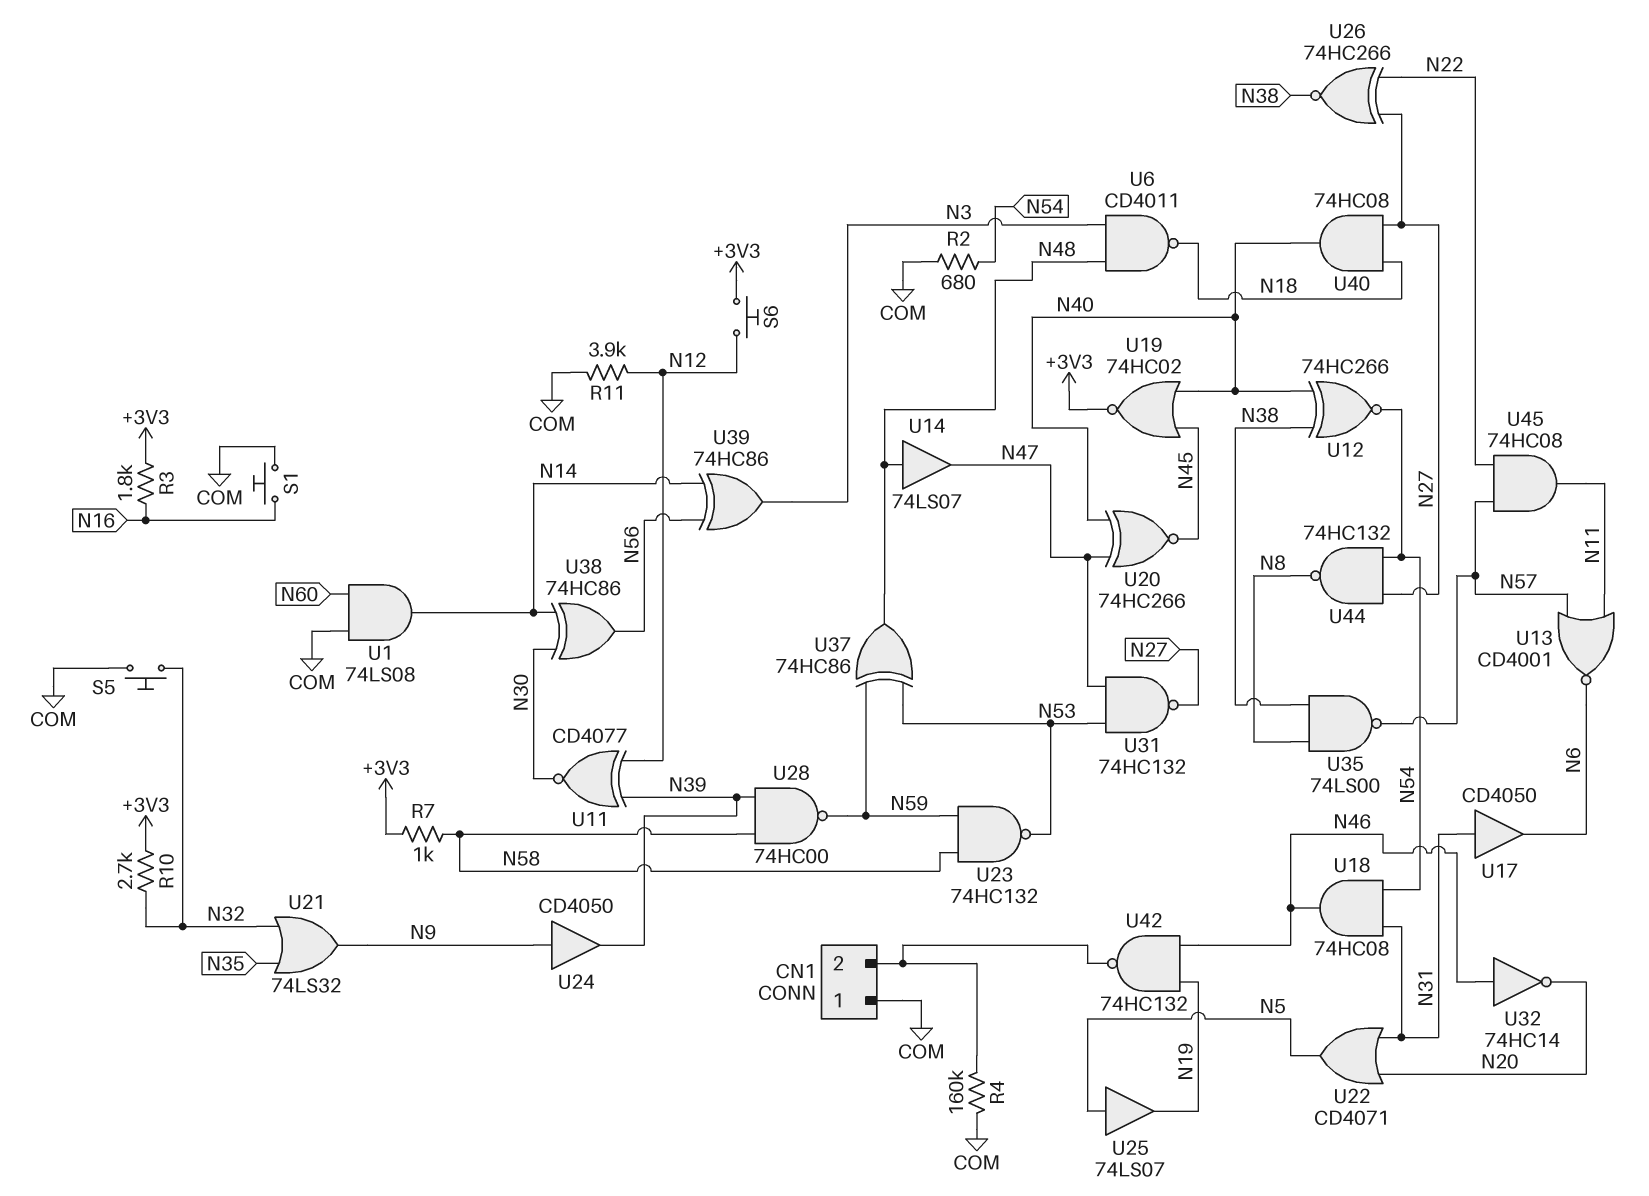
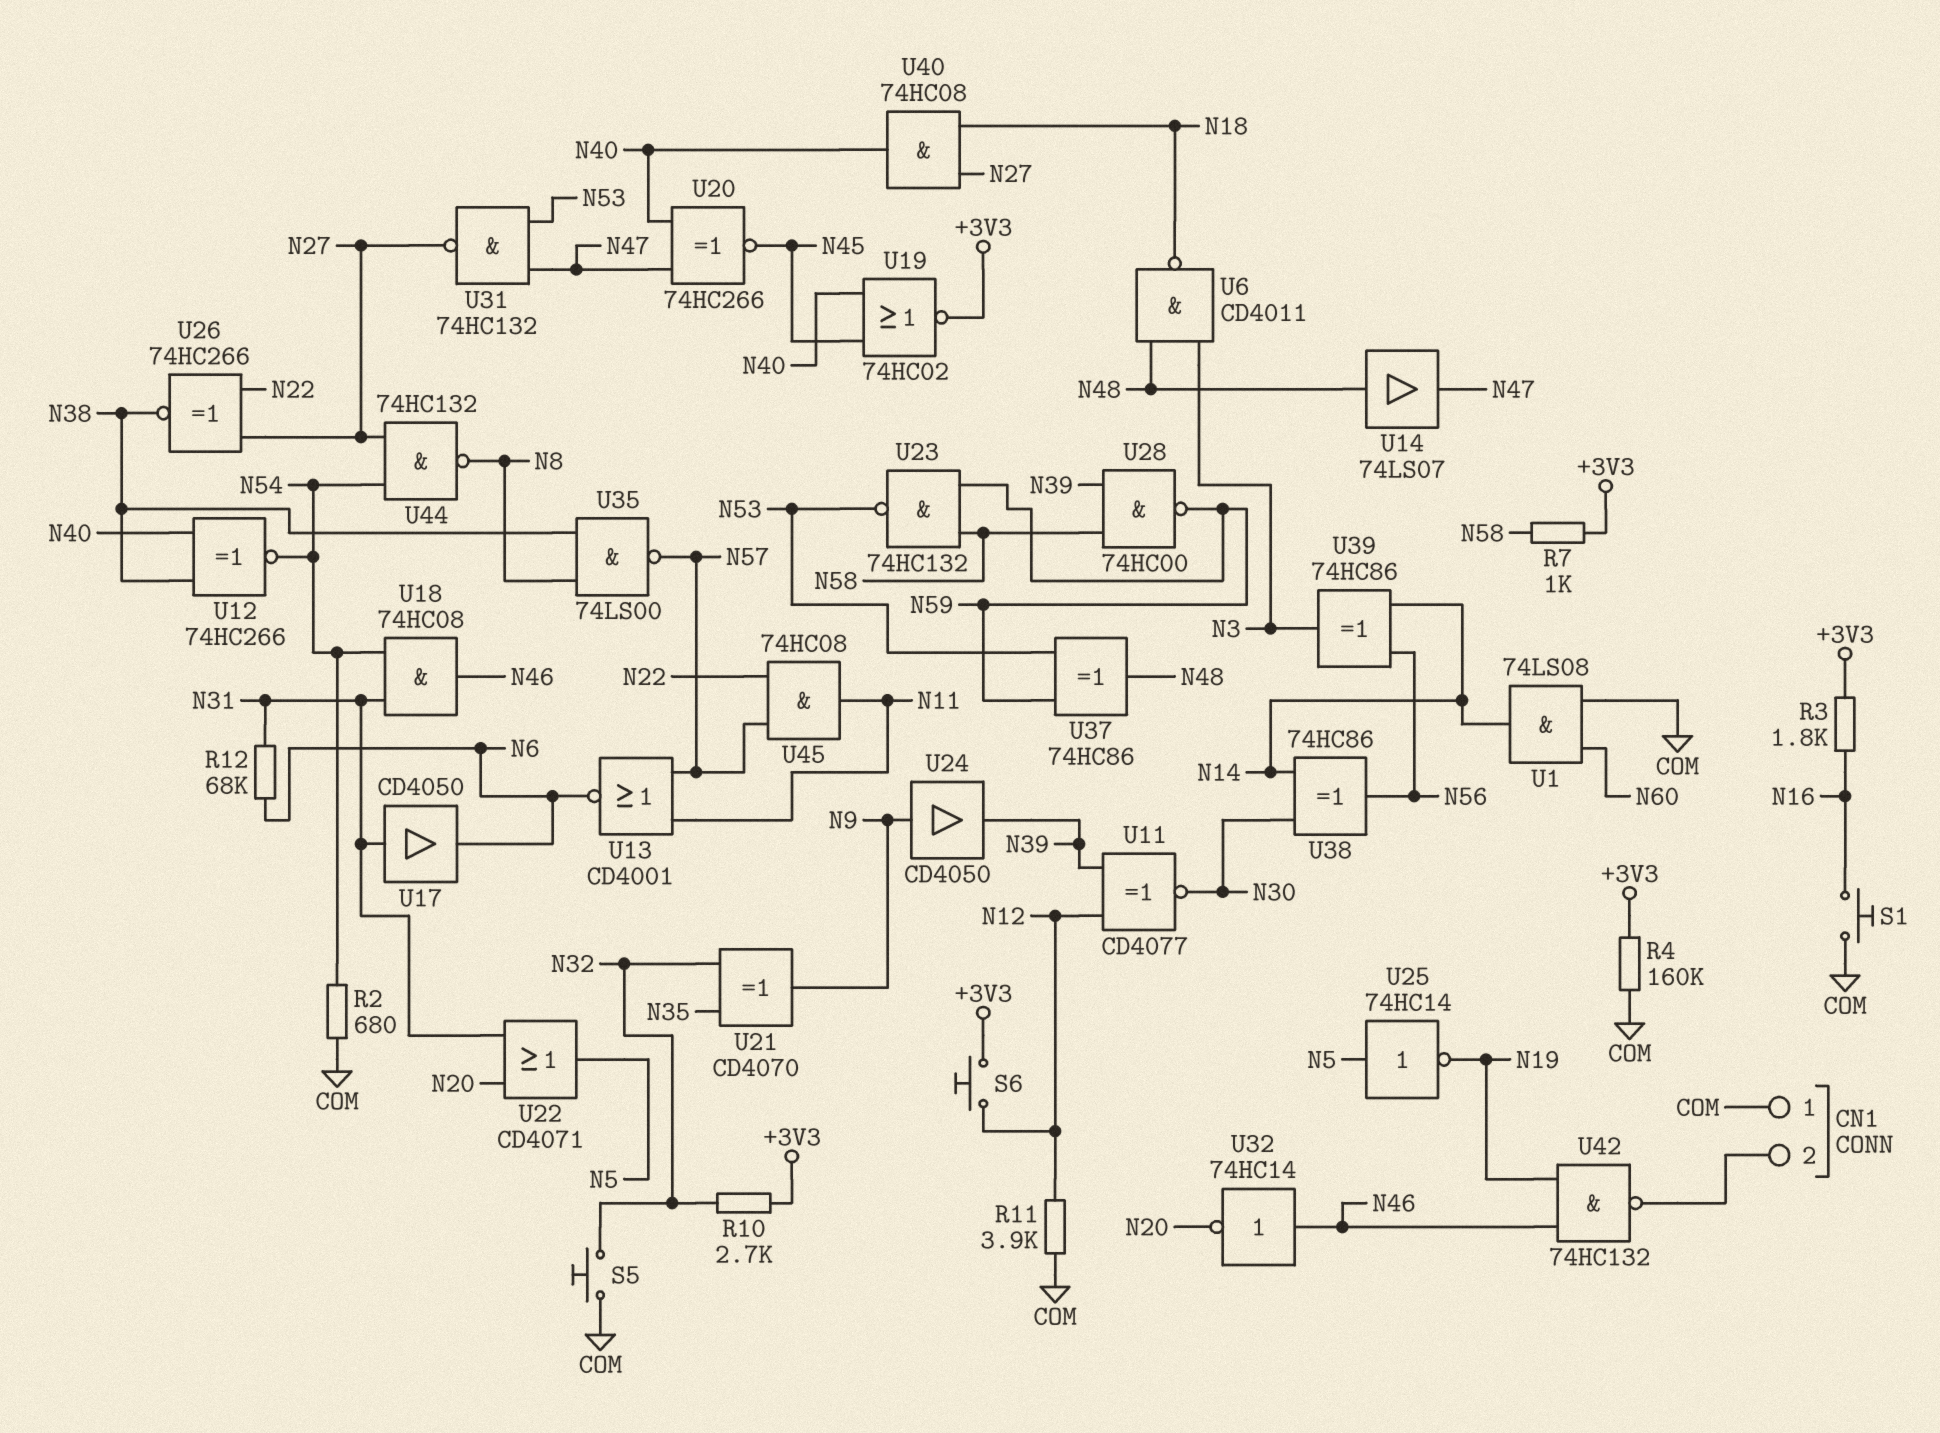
R4: 160k (CN1/2, COM) -> 160k (+3V3, COM)
R12: none -> 68k (N6, N31)
U21: OR 74LS32 (in N32, in N35, out N9) -> XOR CD4070 (in N32, in N35, out N9)
U25: buffer 74LS07 (in N5, out N19) -> NOT 74HC14 (in N5, out N19)

